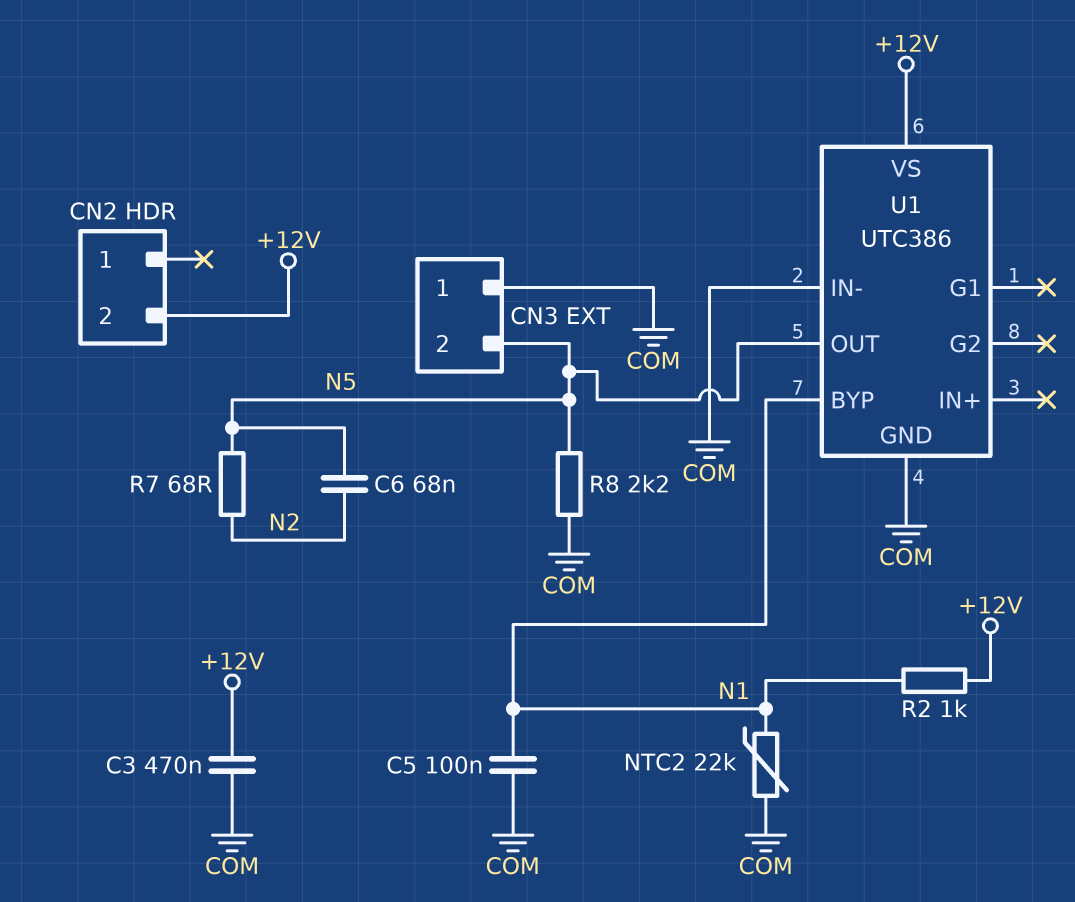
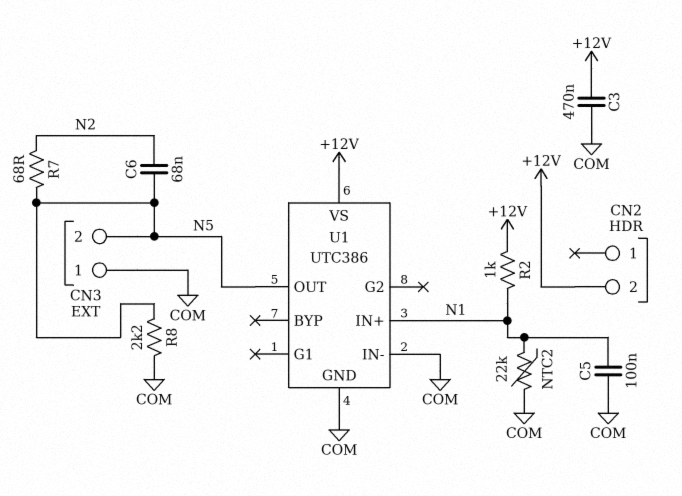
U1 pin BYP: N1 -> none
U1 pin IN+: none -> N1

